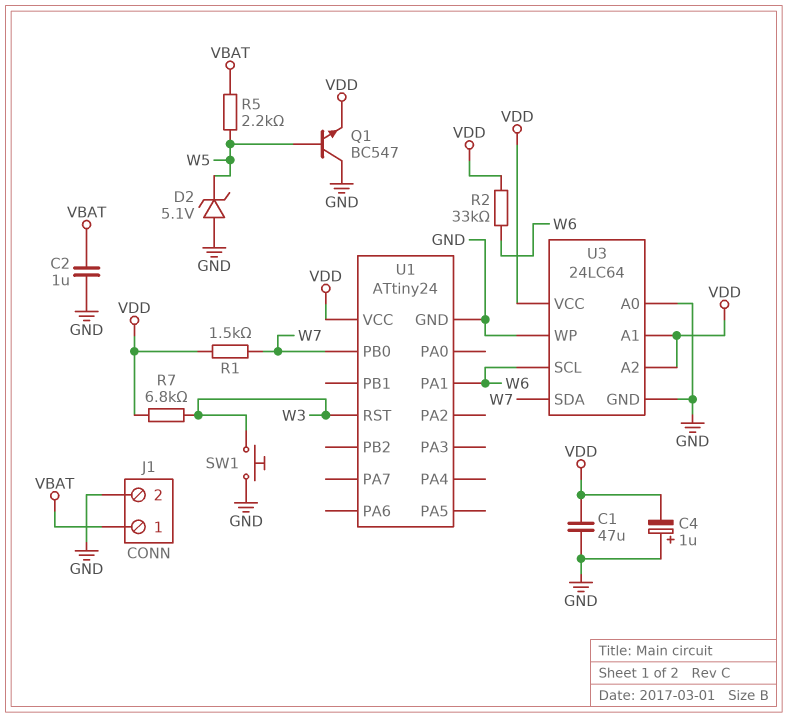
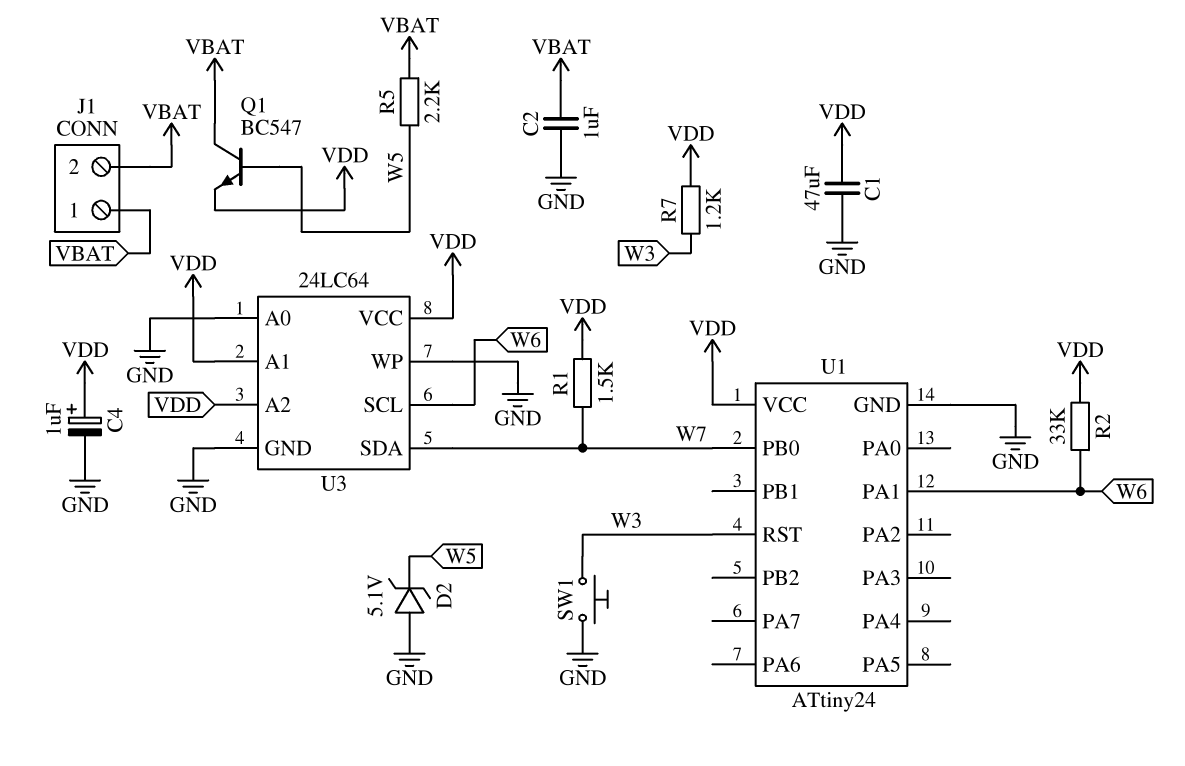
C4: 1uF (plus GND, minus VDD) -> 1uF (plus VDD, minus GND)
J1 pin 2: GND -> VBAT
Q1: NPN BC547 (B W5, C GND, E VDD) -> NPN BC547 (B W5, C VBAT, E VDD)
R7: 6.8k (VDD, W3) -> 1.2k (VDD, W3)

